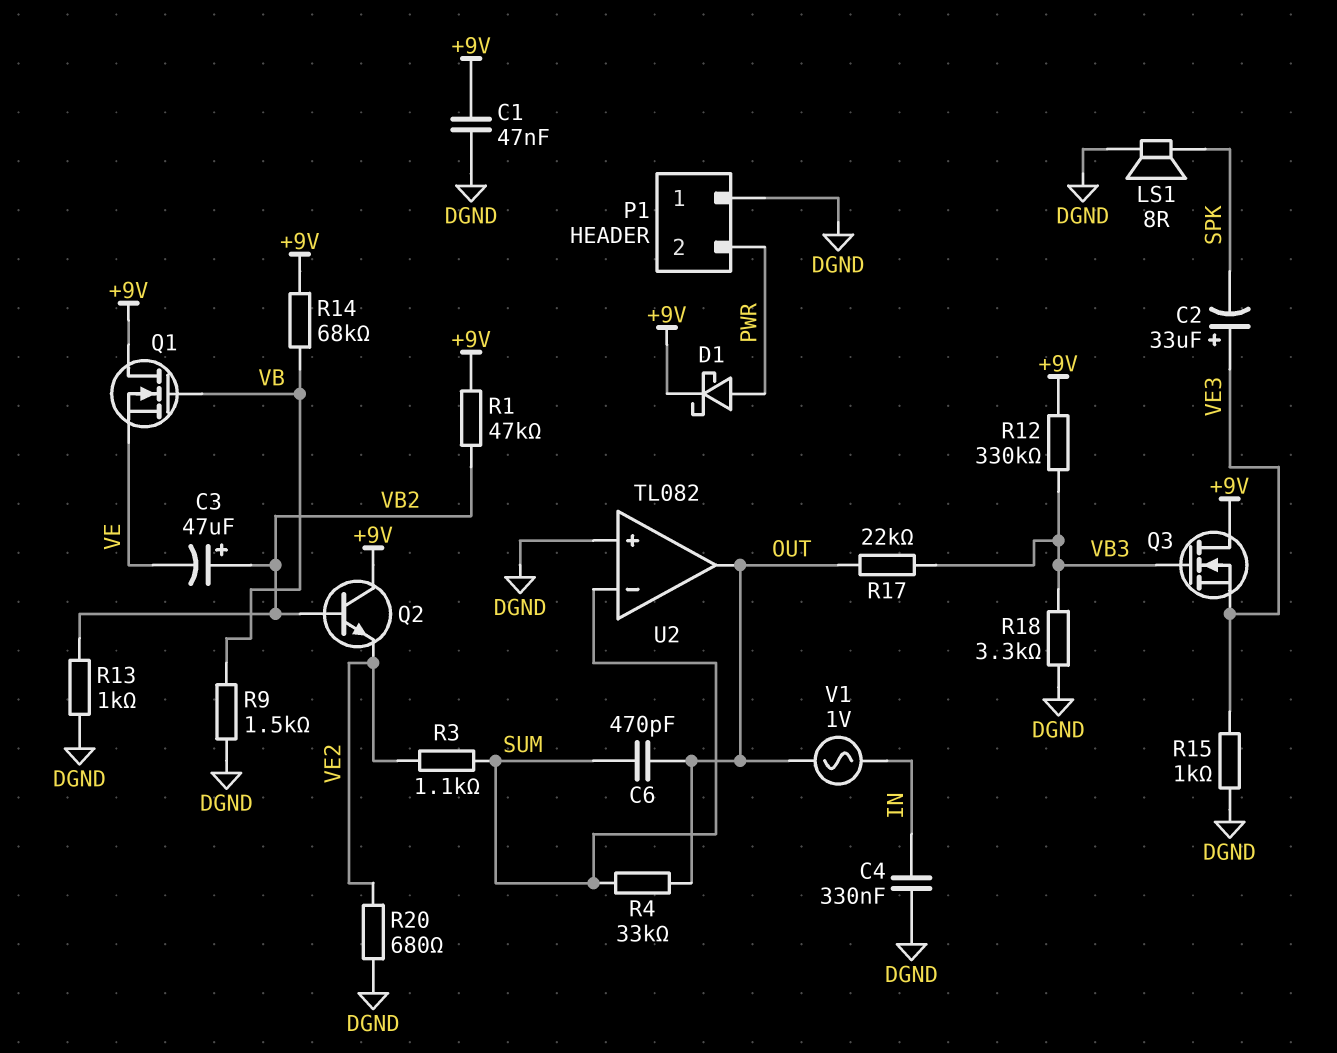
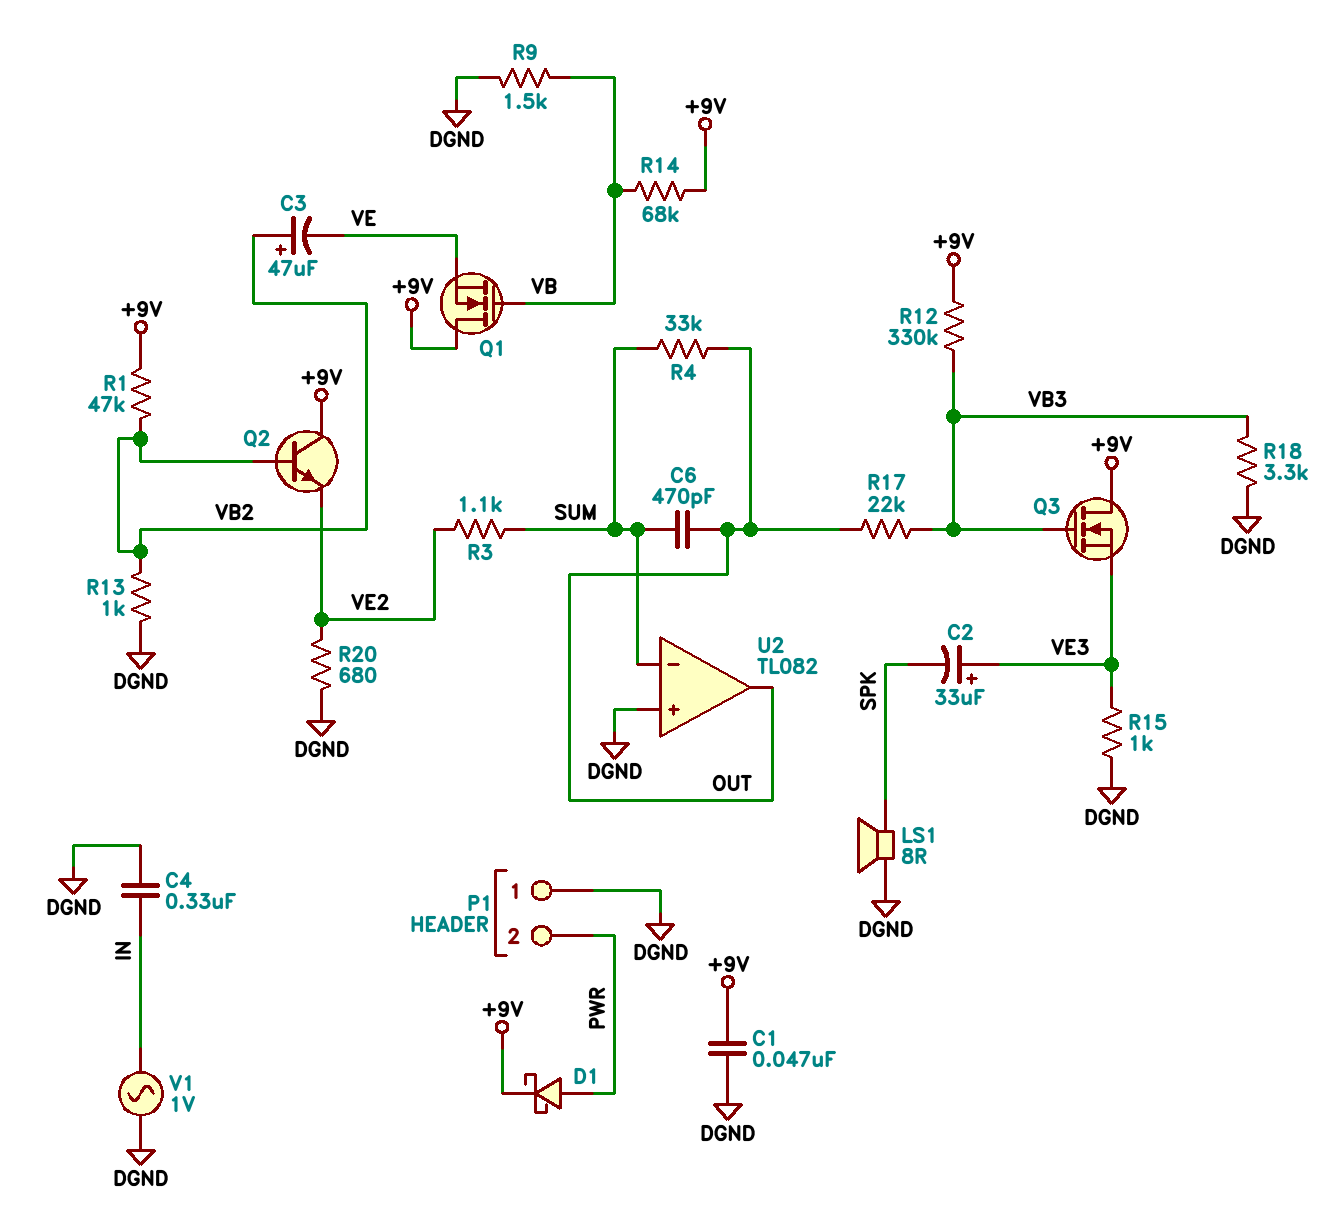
V1: AC 1V (IN, OUT) -> AC 1V (DGND, IN)

